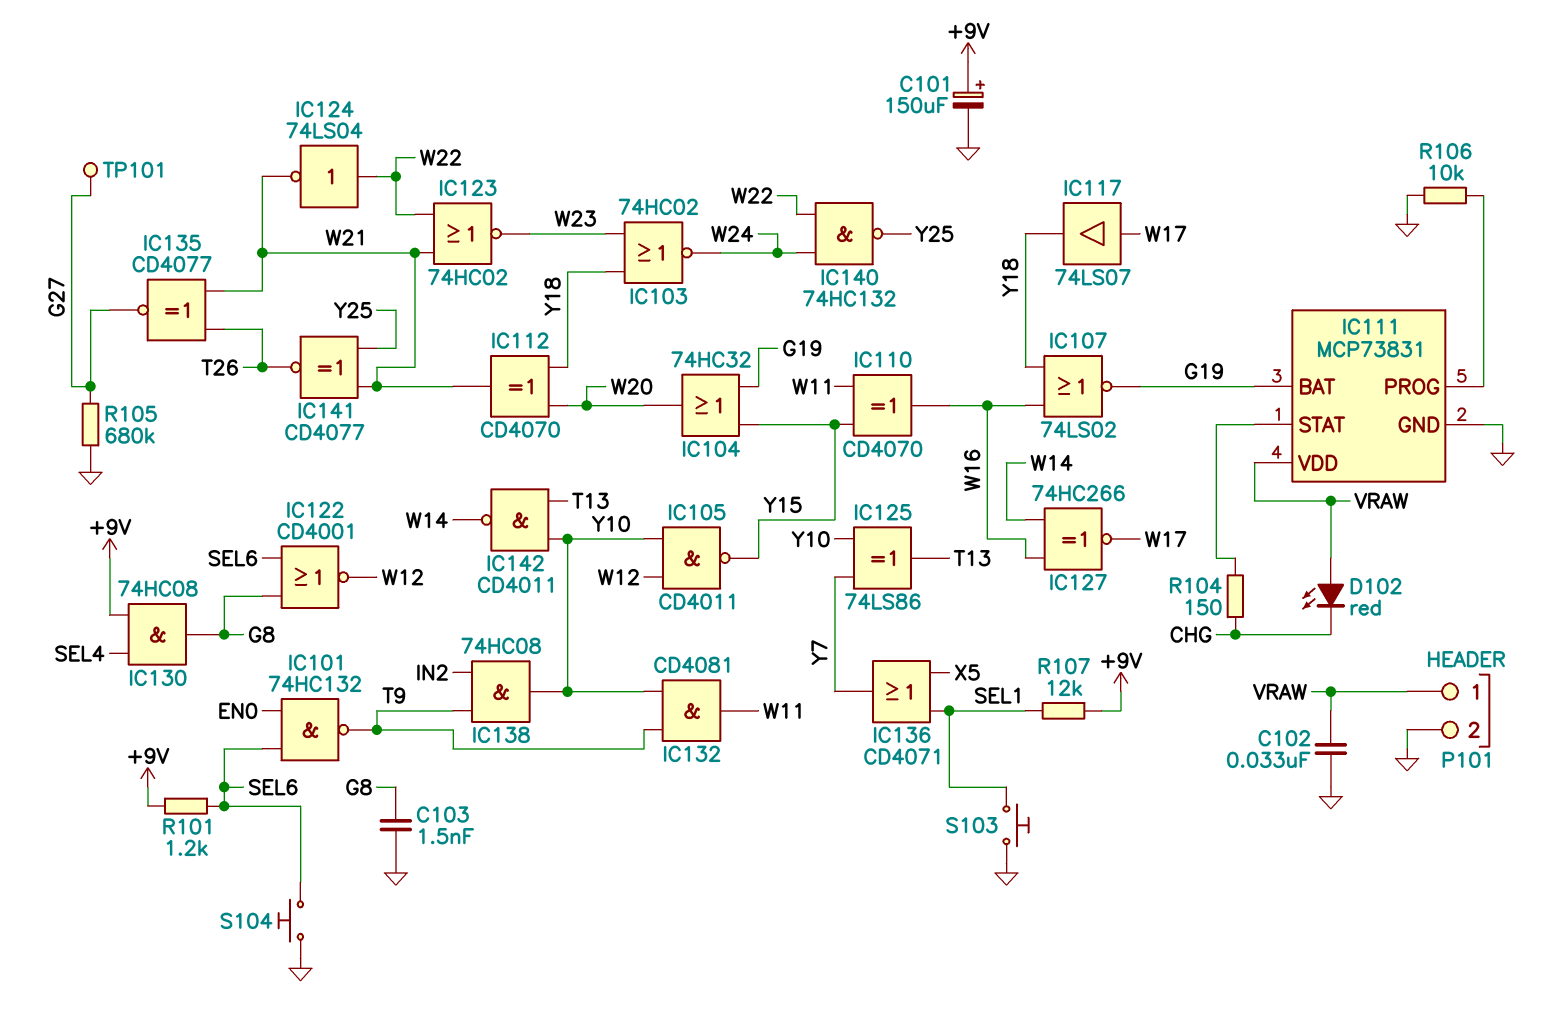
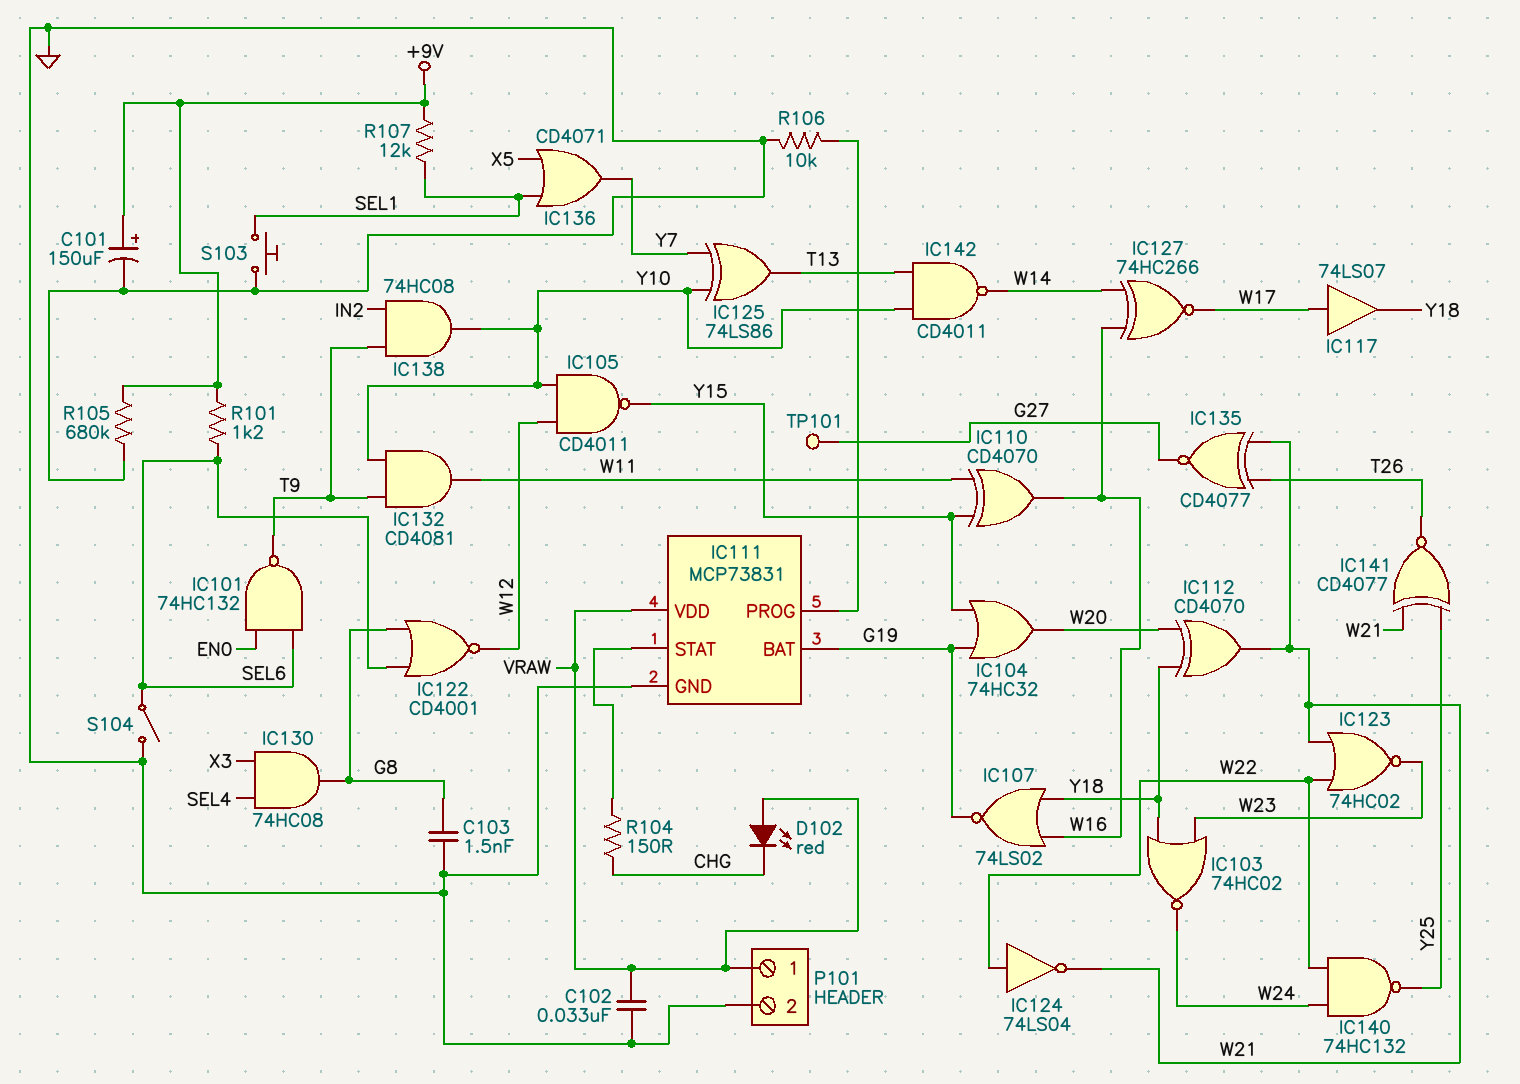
IC130: AND 74HC08 (in +9V, in SEL4, out G8) -> AND 74HC08 (in SEL4, in X3, out G8)
R105: 680k (G27, GND) -> 680k (+9V, GND)
S104: button (GND, SEL6) -> switch (GND, SEL6)

